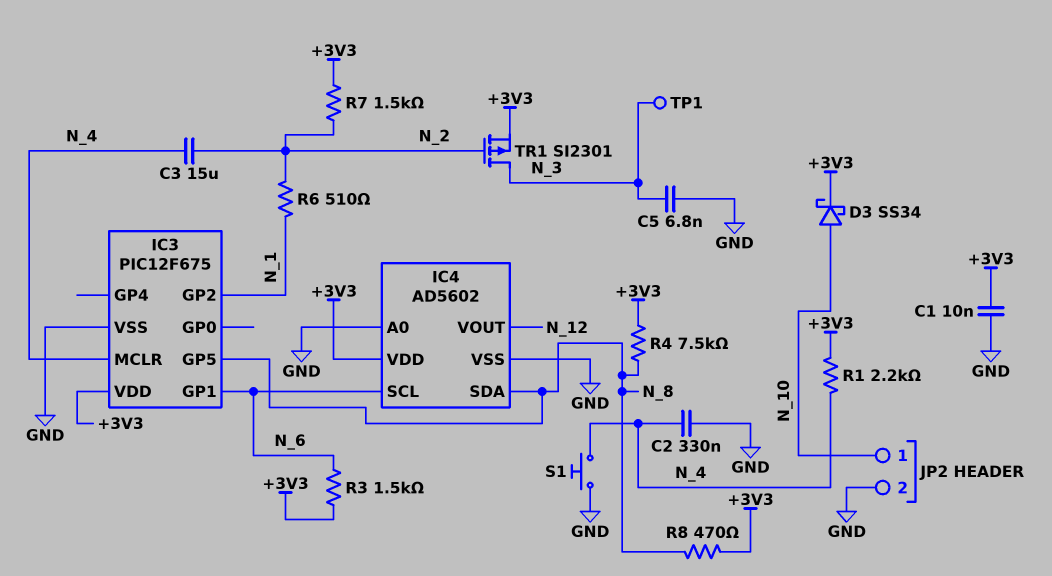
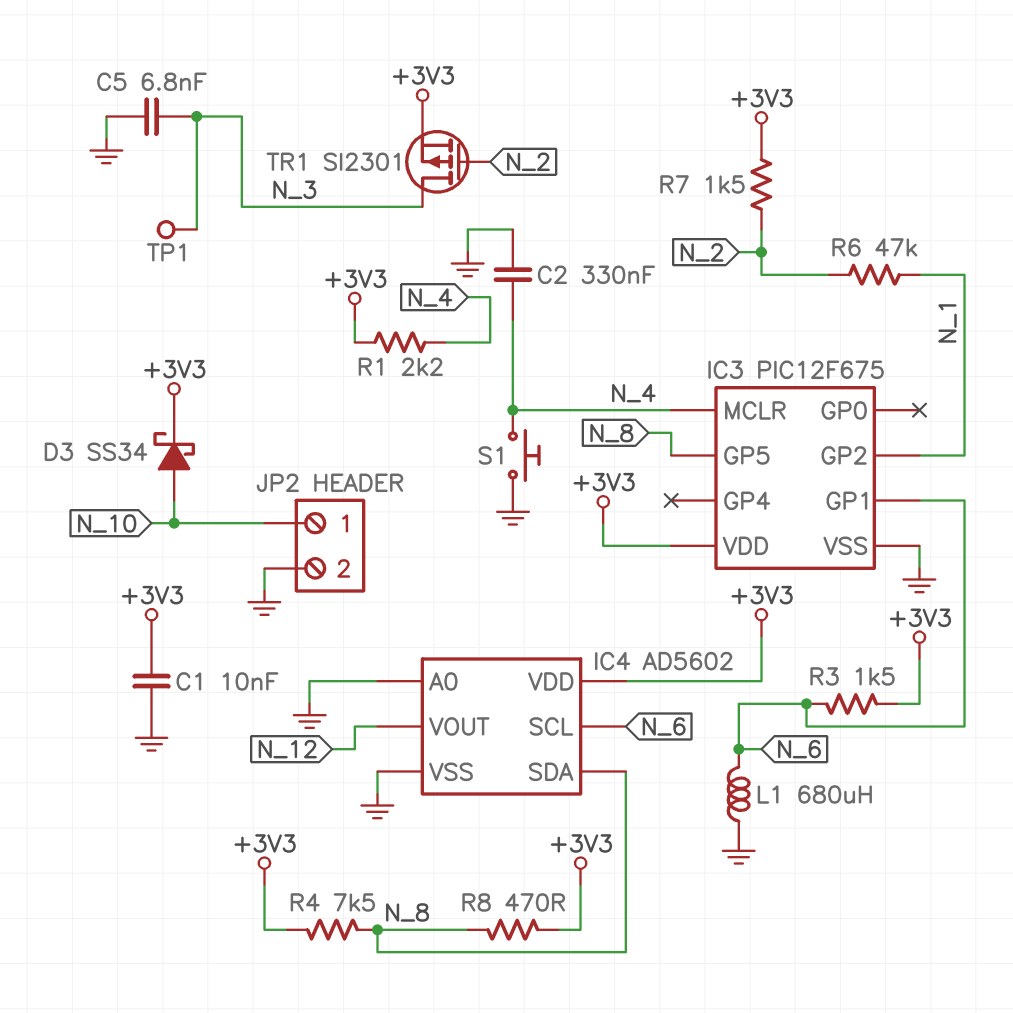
C3: 15uF (N_2, N_4) -> none
L1: none -> 680uH (GND, N_6)
R6: 510 (N_1, N_2) -> 47k (N_1, N_2)

